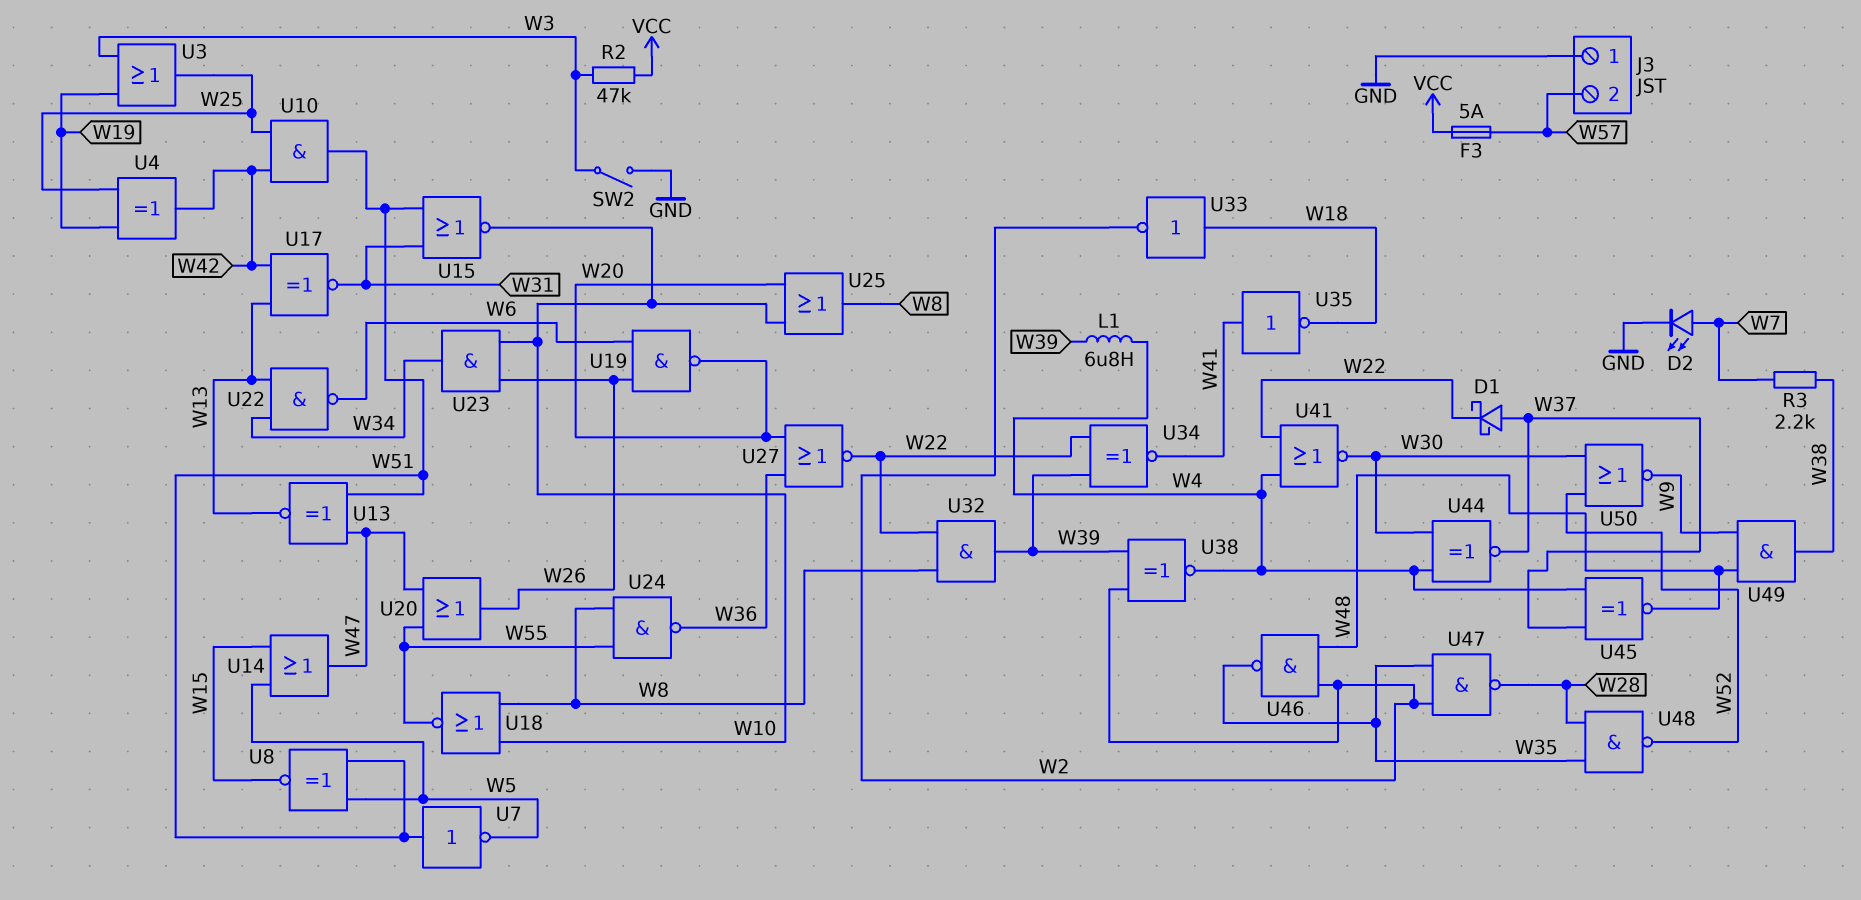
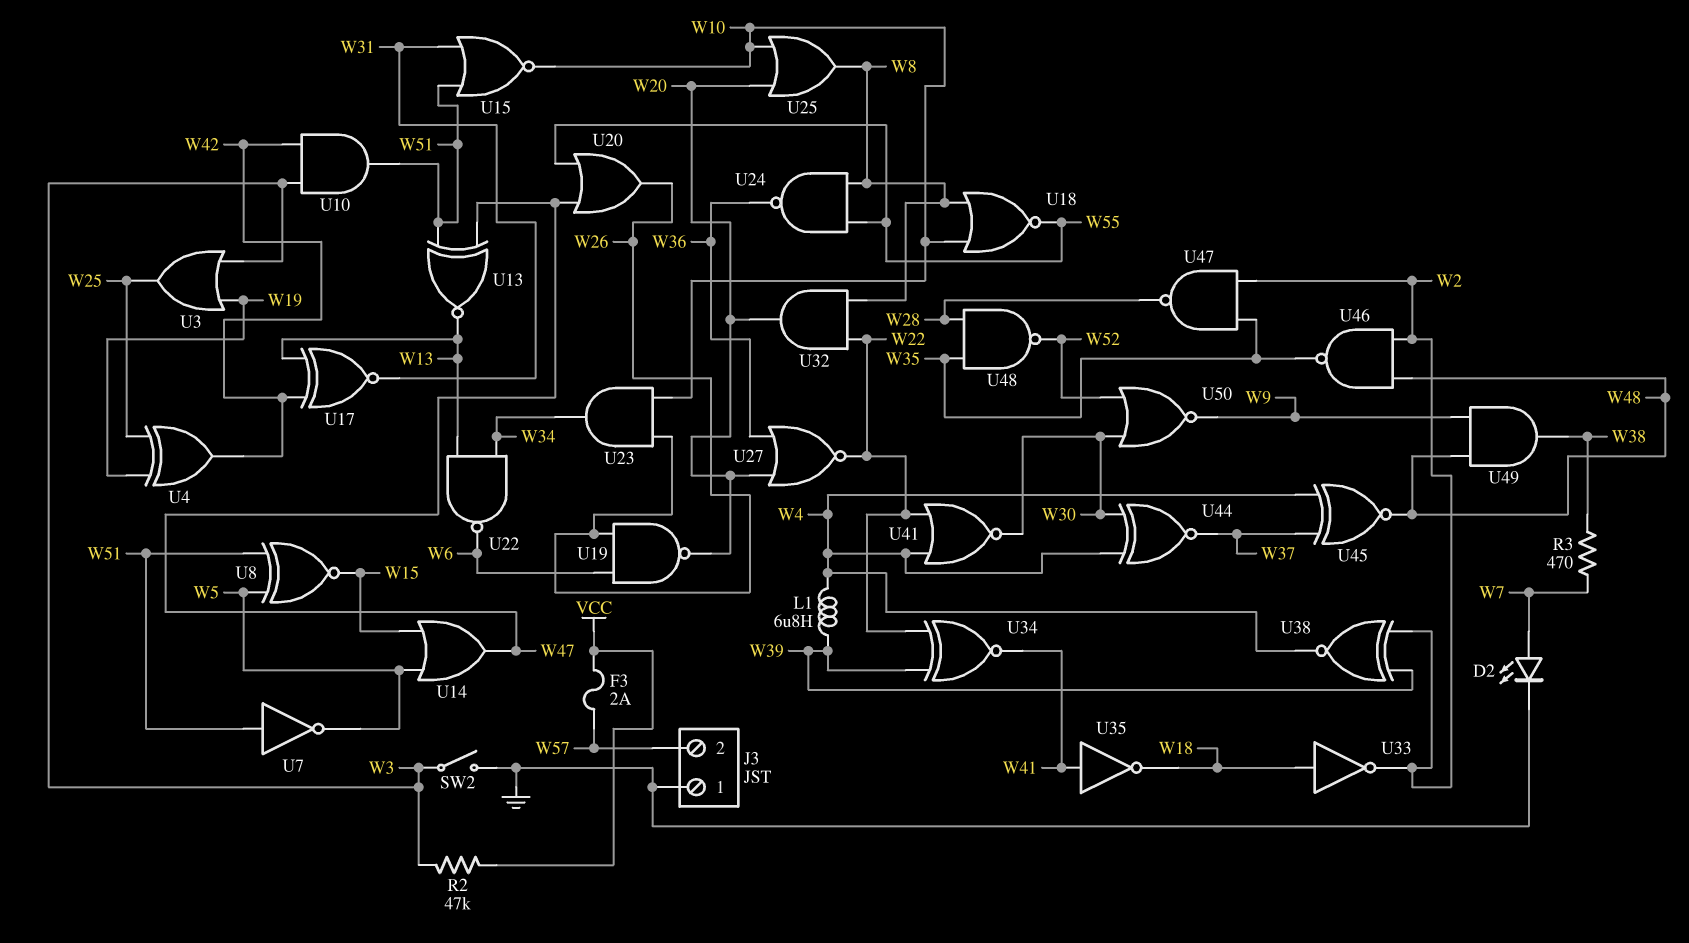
D1: schottky (A W37, K W22) -> none
F3: 5A (VCC, W57) -> 2A (VCC, W57)
R3: 2.2k (W7, W38) -> 470 (W7, W38)
U10: AND (in W25, in W42, out W51) -> AND (in W3, in W42, out W51)
U32: AND (in W8, in W22, out W39) -> AND (in W8, in W22, out W20)

